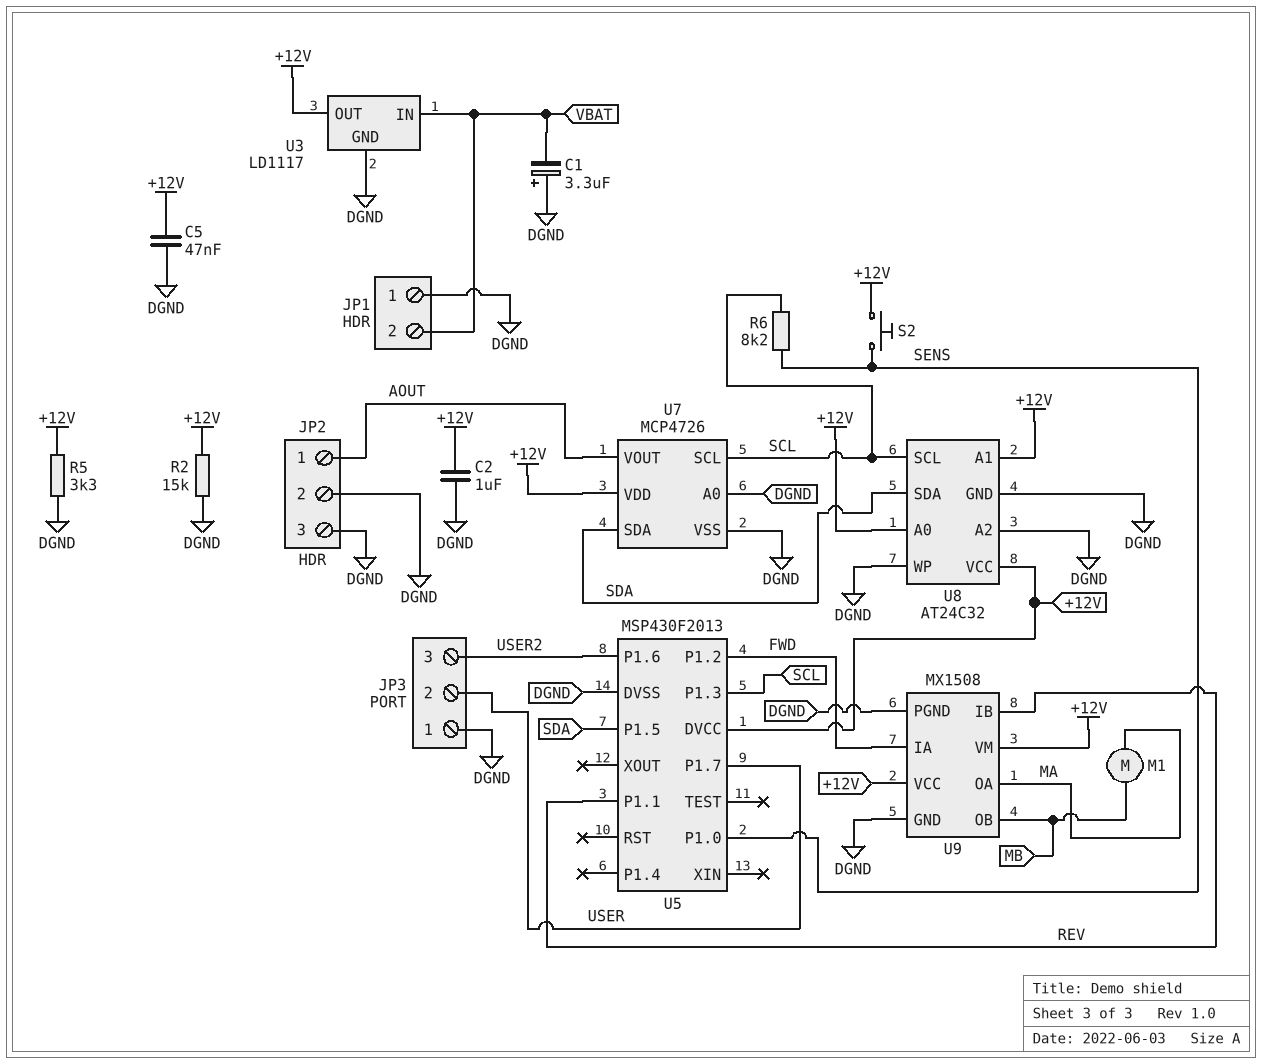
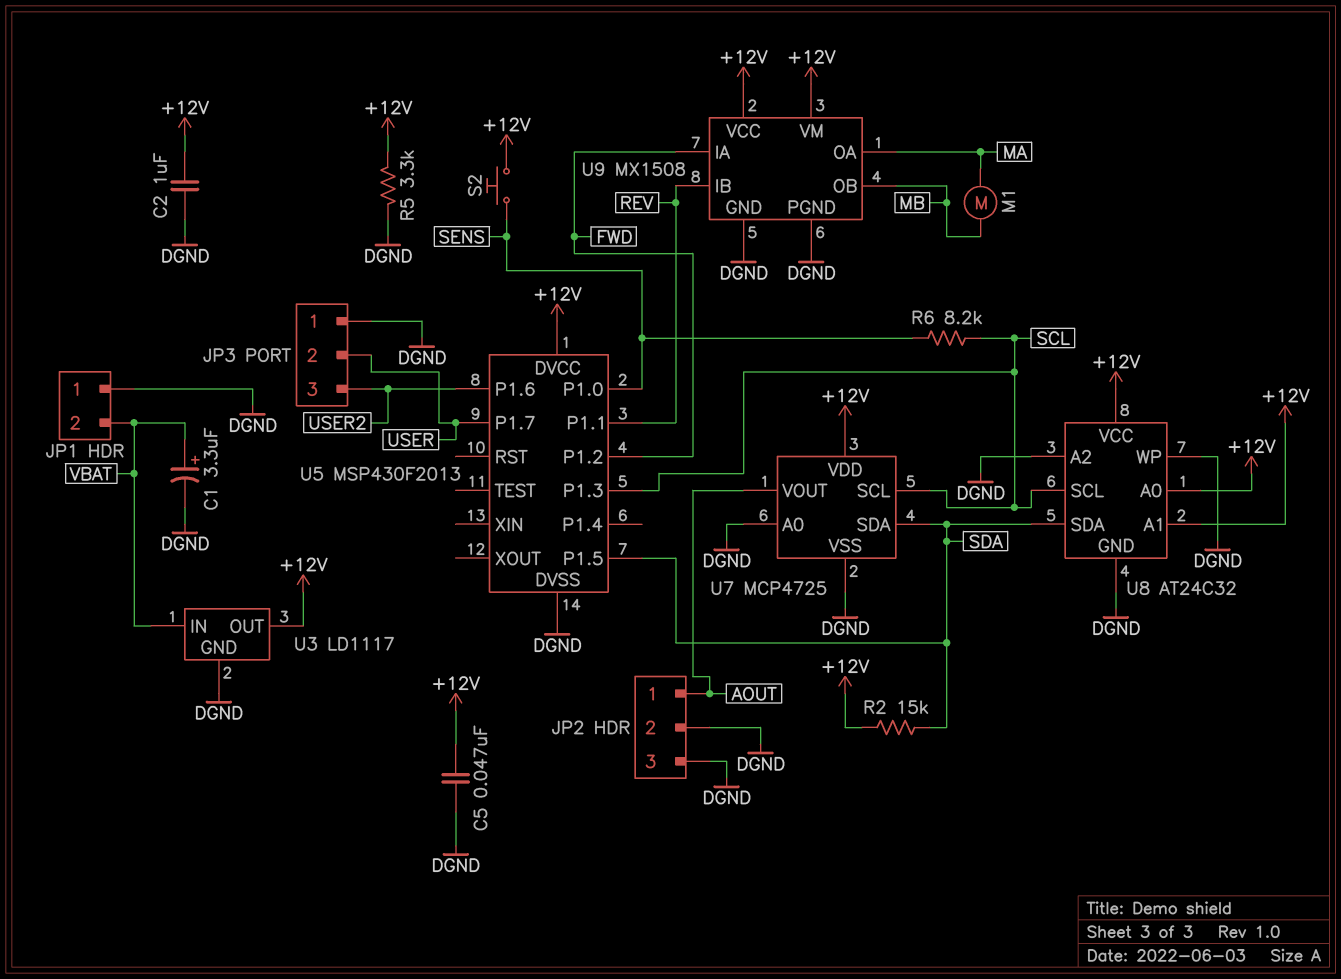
C1: 3.3uF (plus DGND, minus VBAT) -> 3.3uF (plus VBAT, minus DGND)
R2: 15k (+12V, DGND) -> 15k (+12V, SDA)
U7: MCP4726 -> MCP4725

